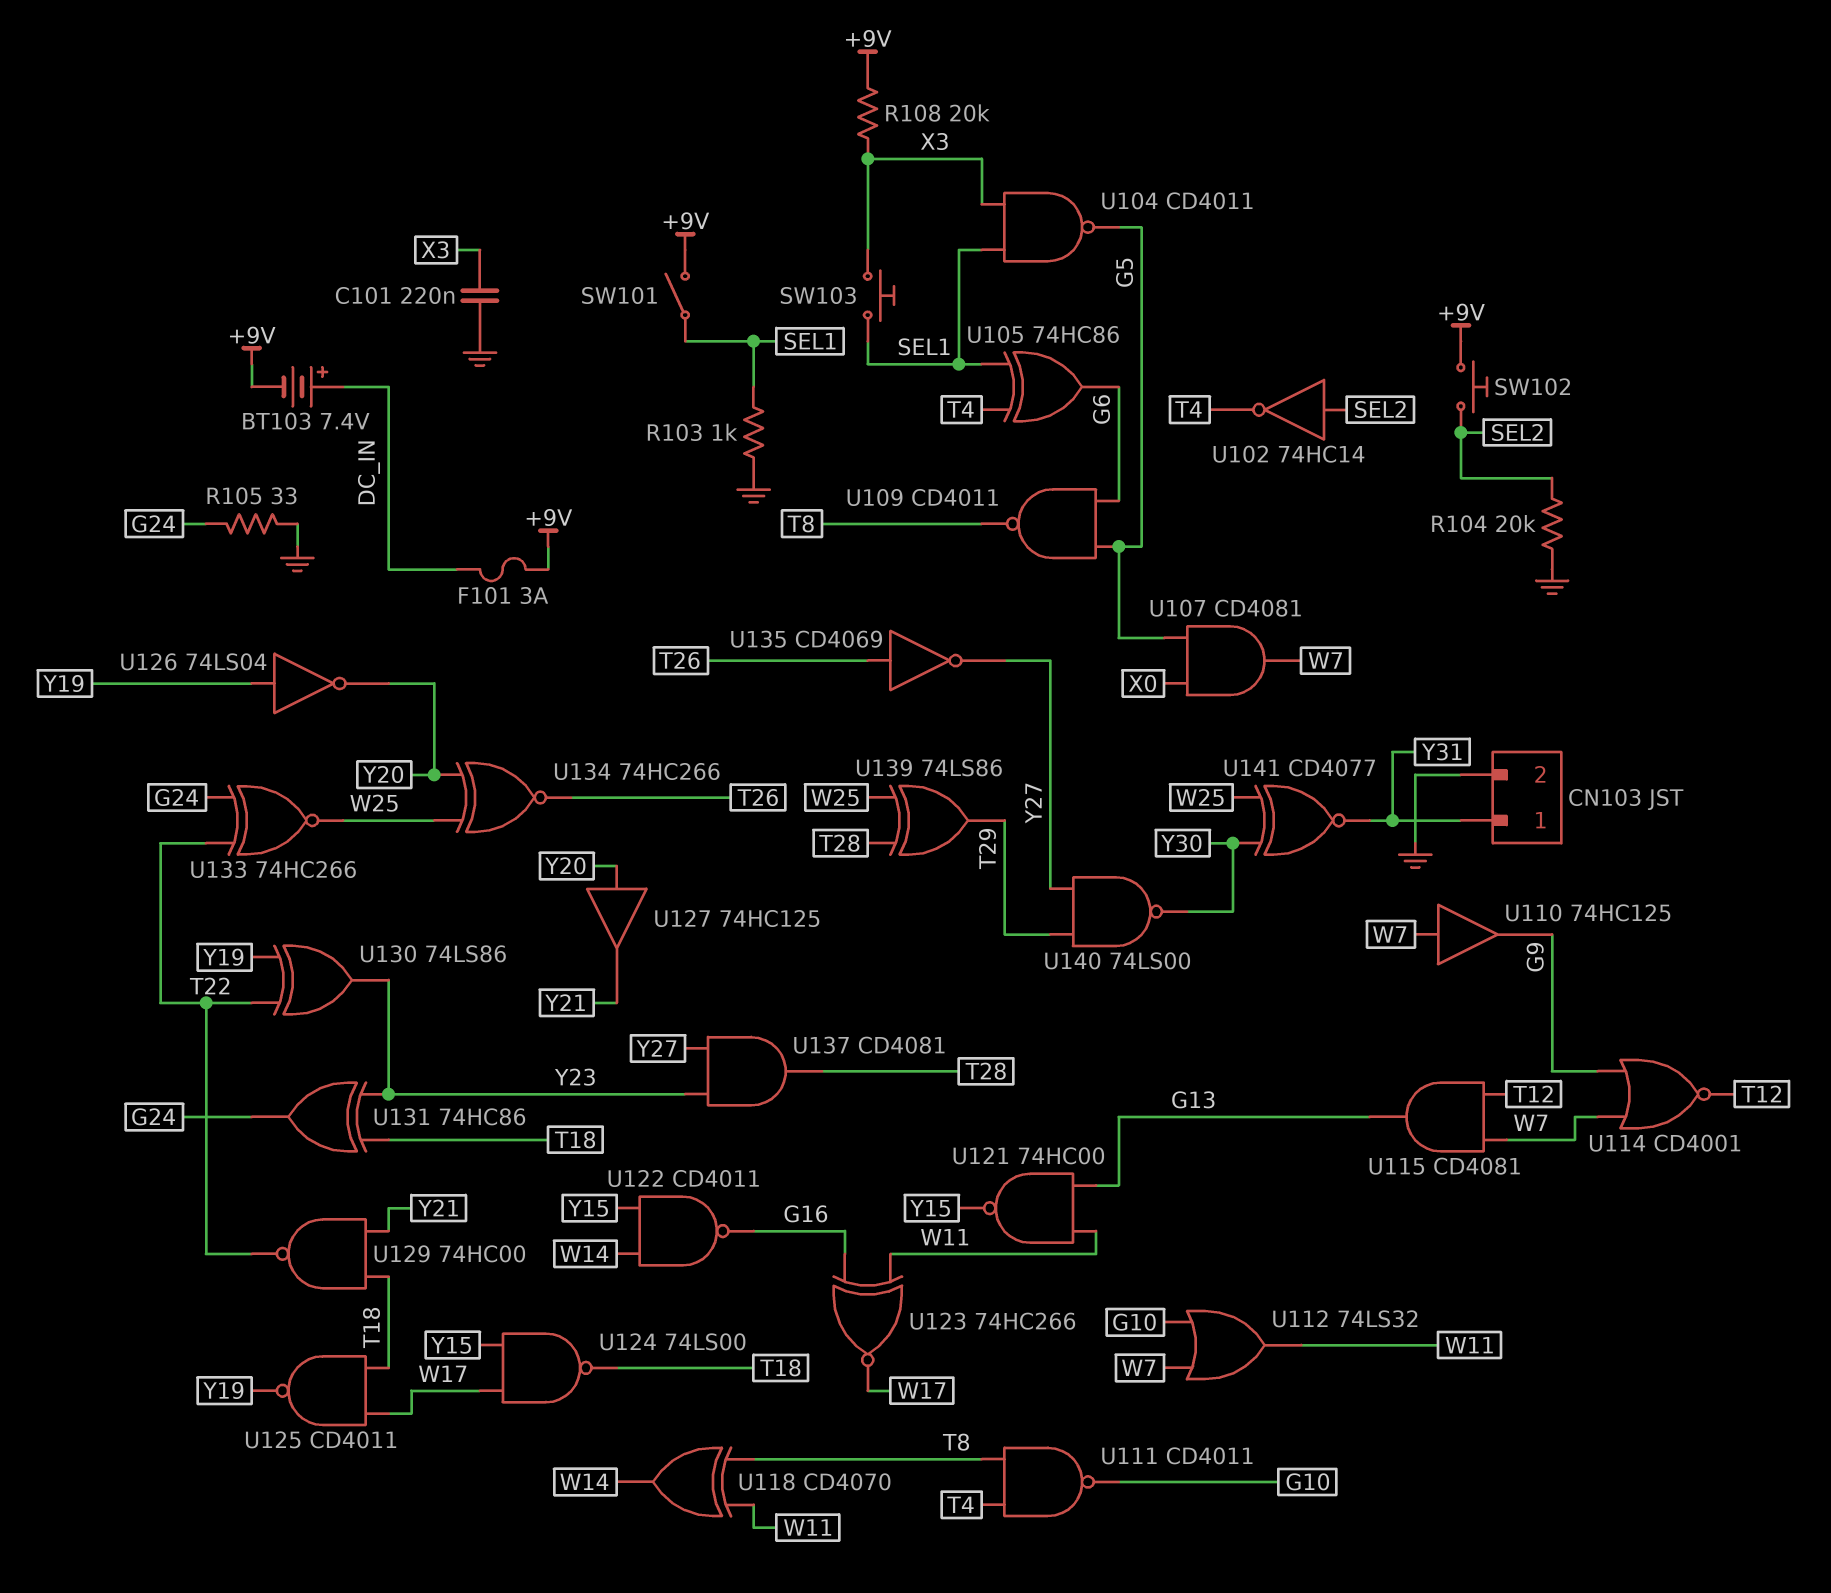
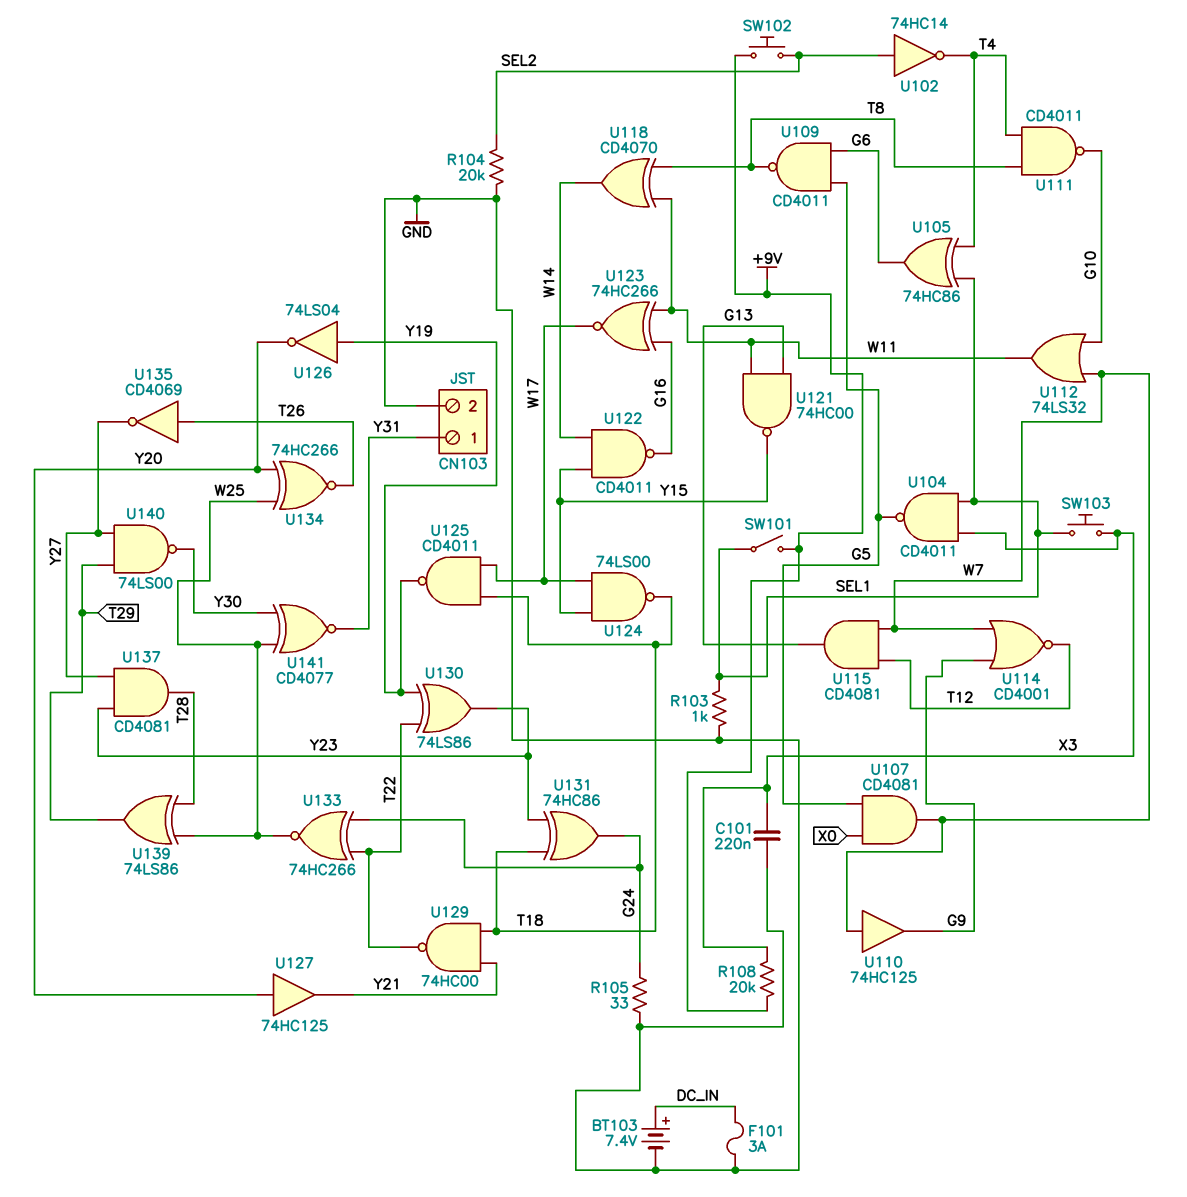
BT103: 7.4V (plus DC_IN, minus +9V) -> 7.4V (plus DC_IN, minus GND)
F101: 3A (+9V, DC_IN) -> 3A (DC_IN, GND)

